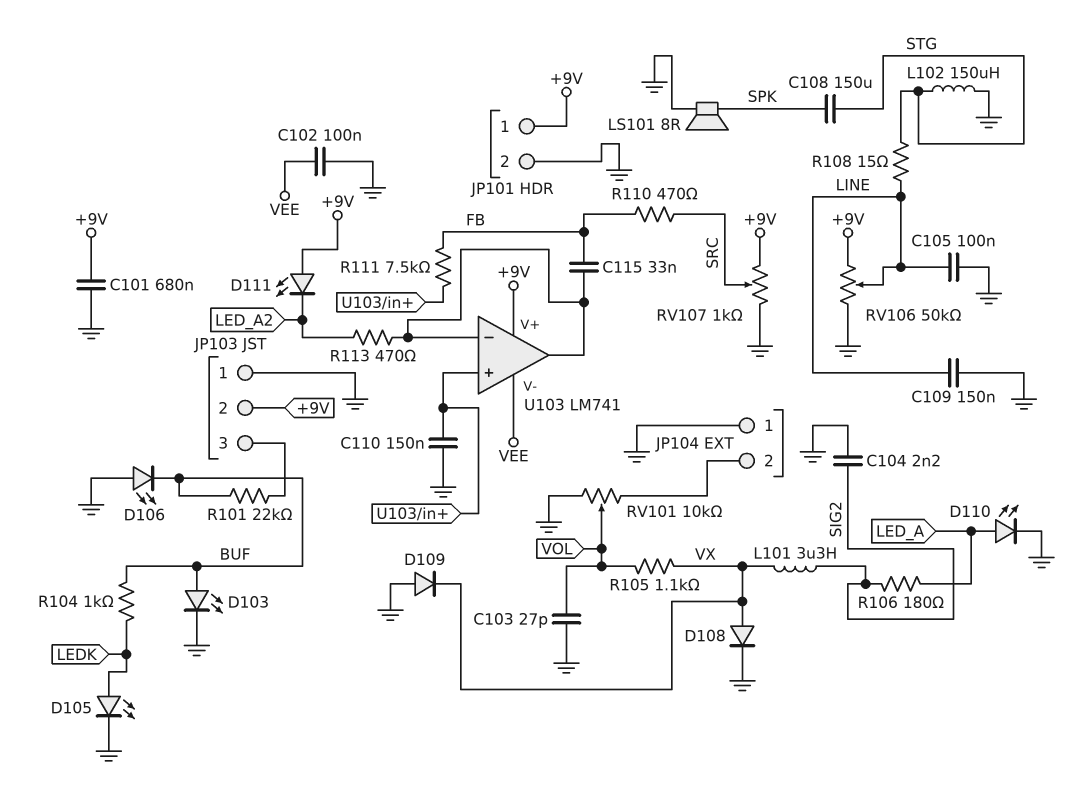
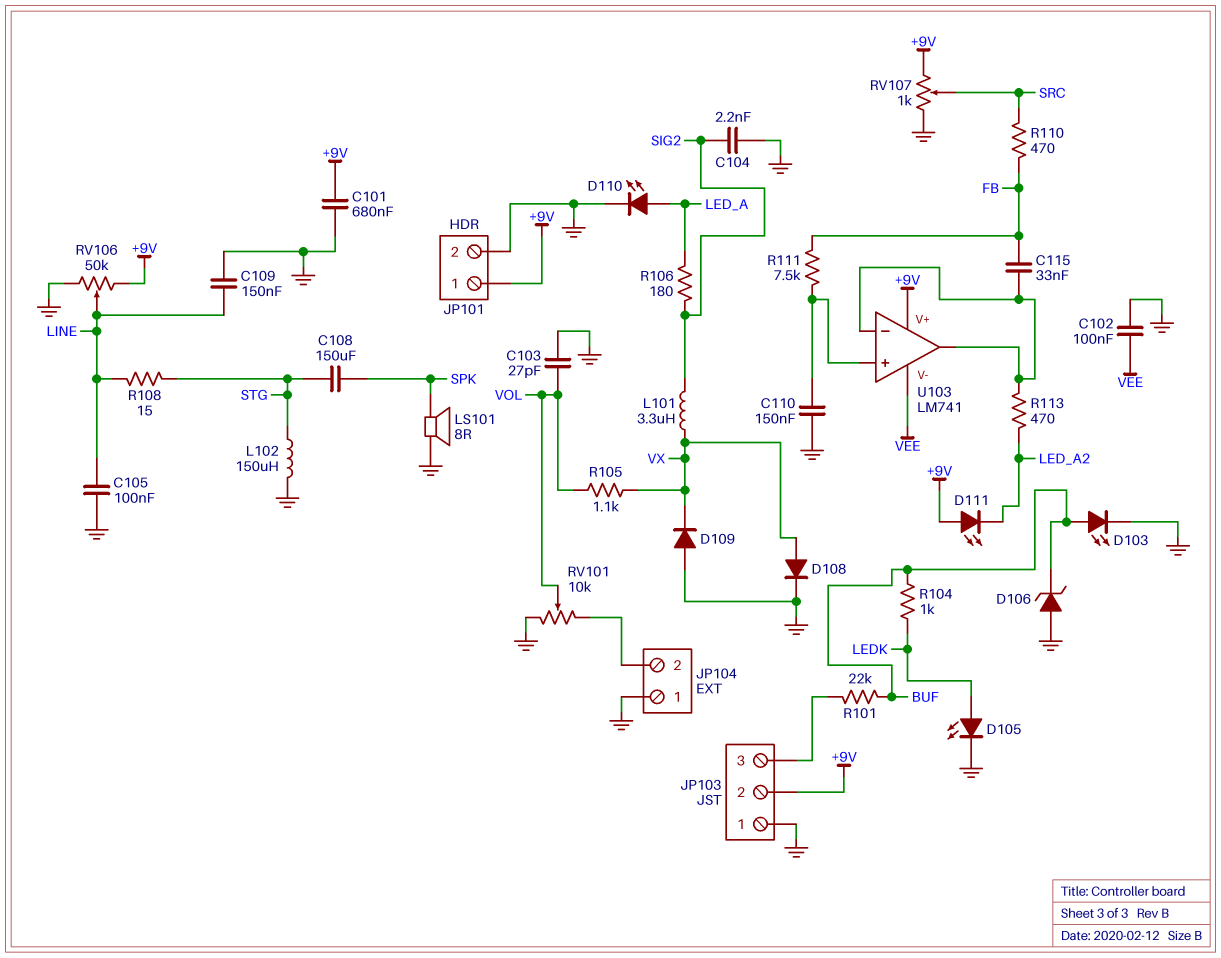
D106: LED (A GND, K BUF) -> zener (A GND, K BUF)

